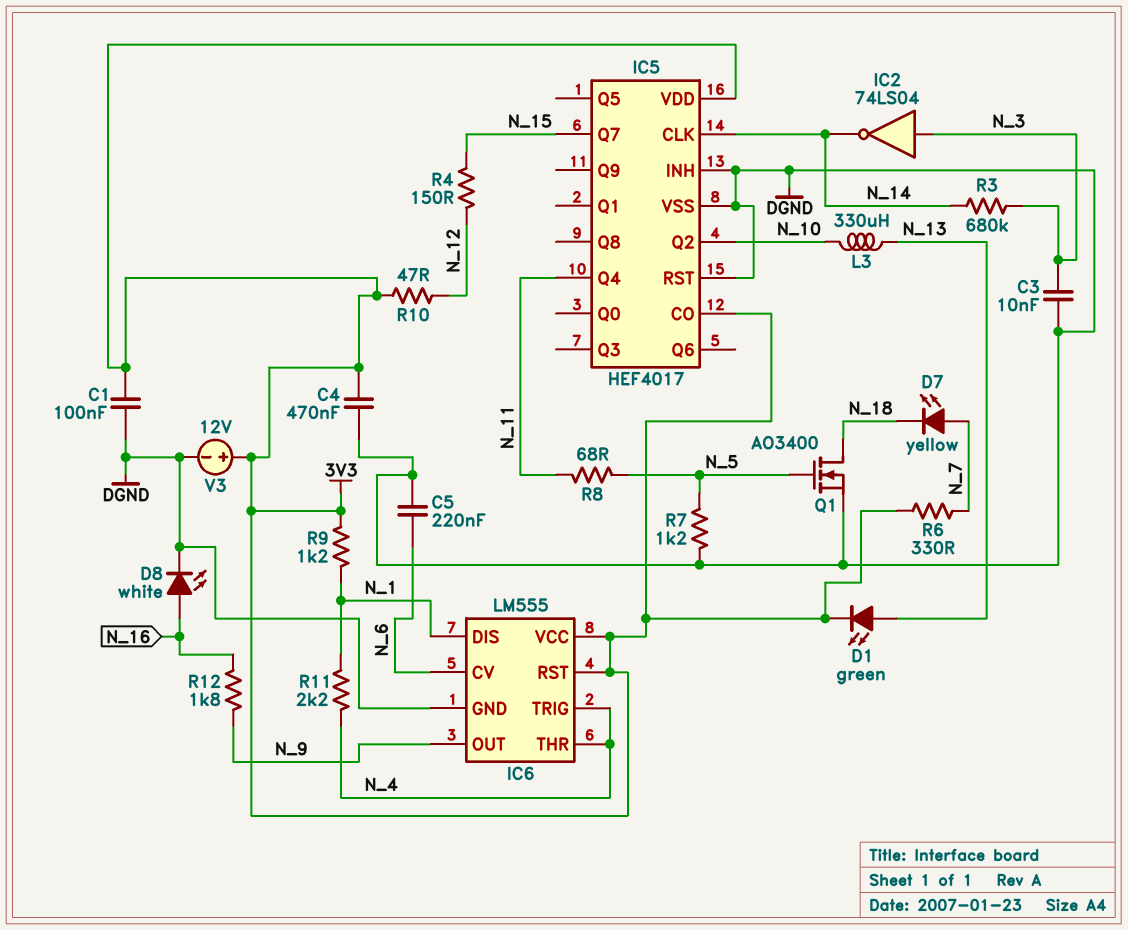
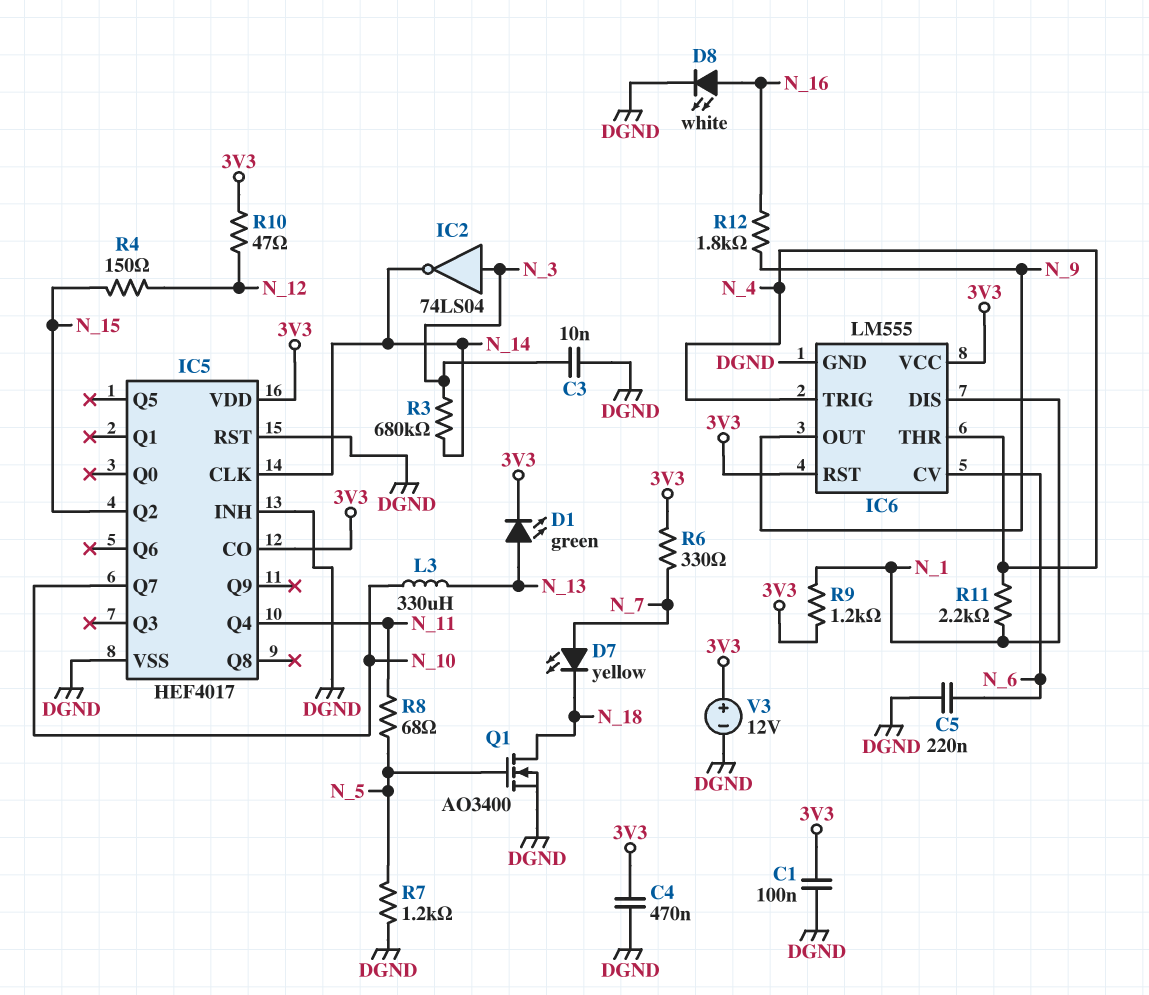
IC5 pin Q2: N_10 -> N_15
IC5 pin Q7: N_15 -> N_10

